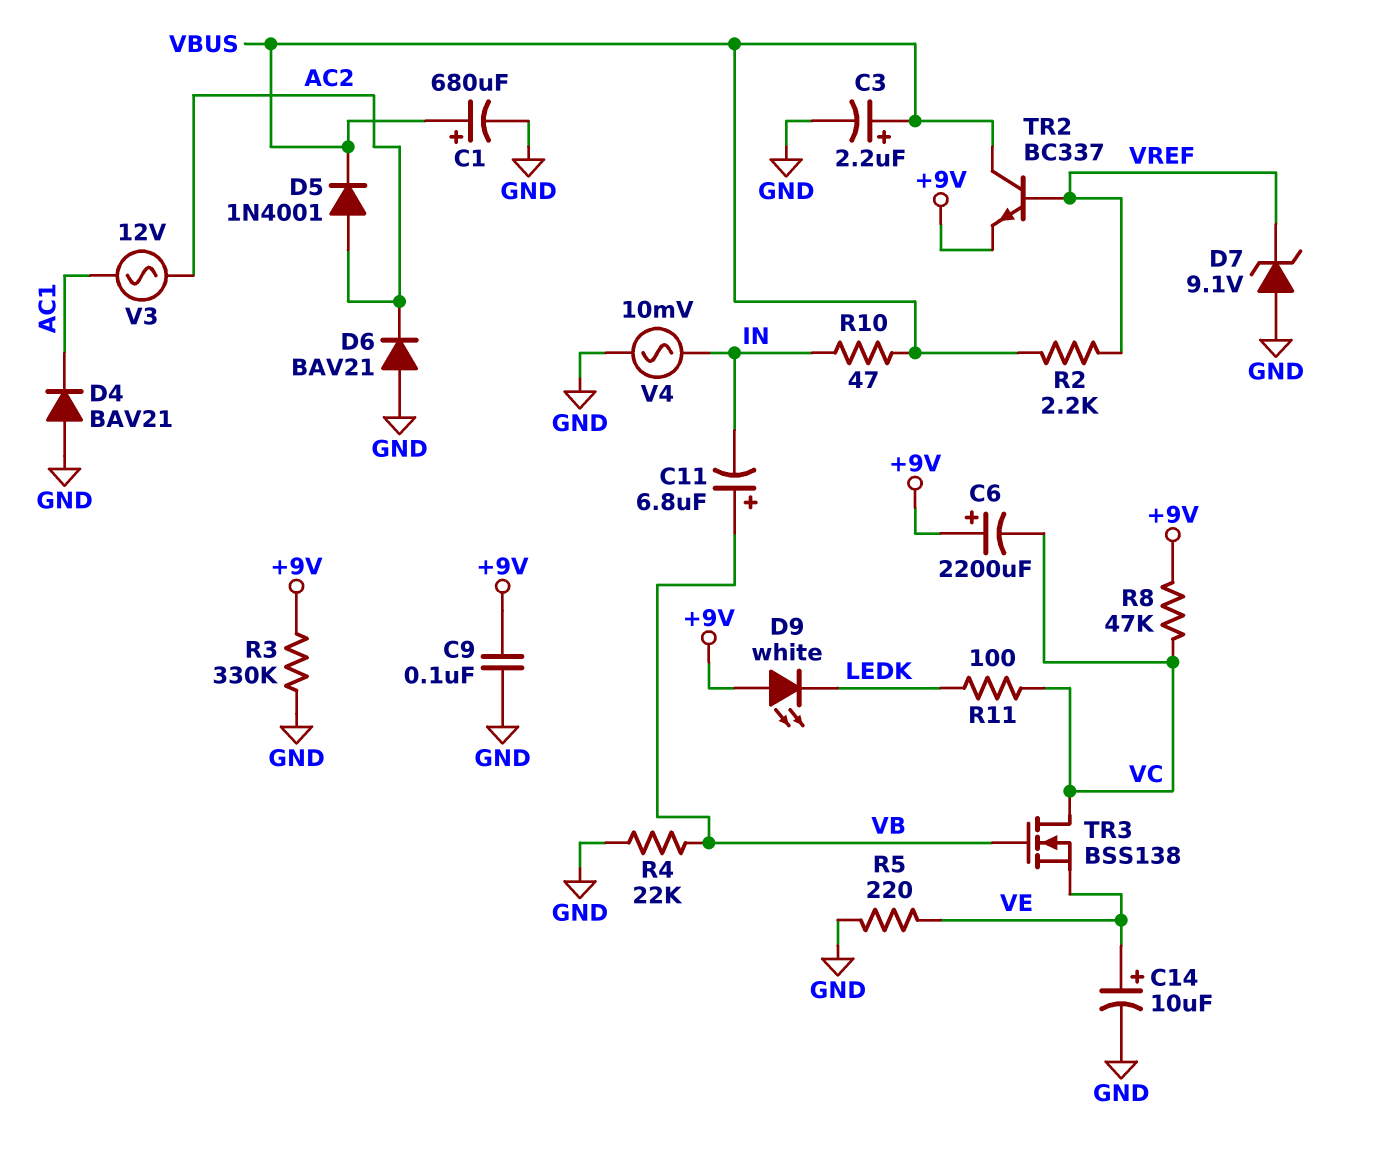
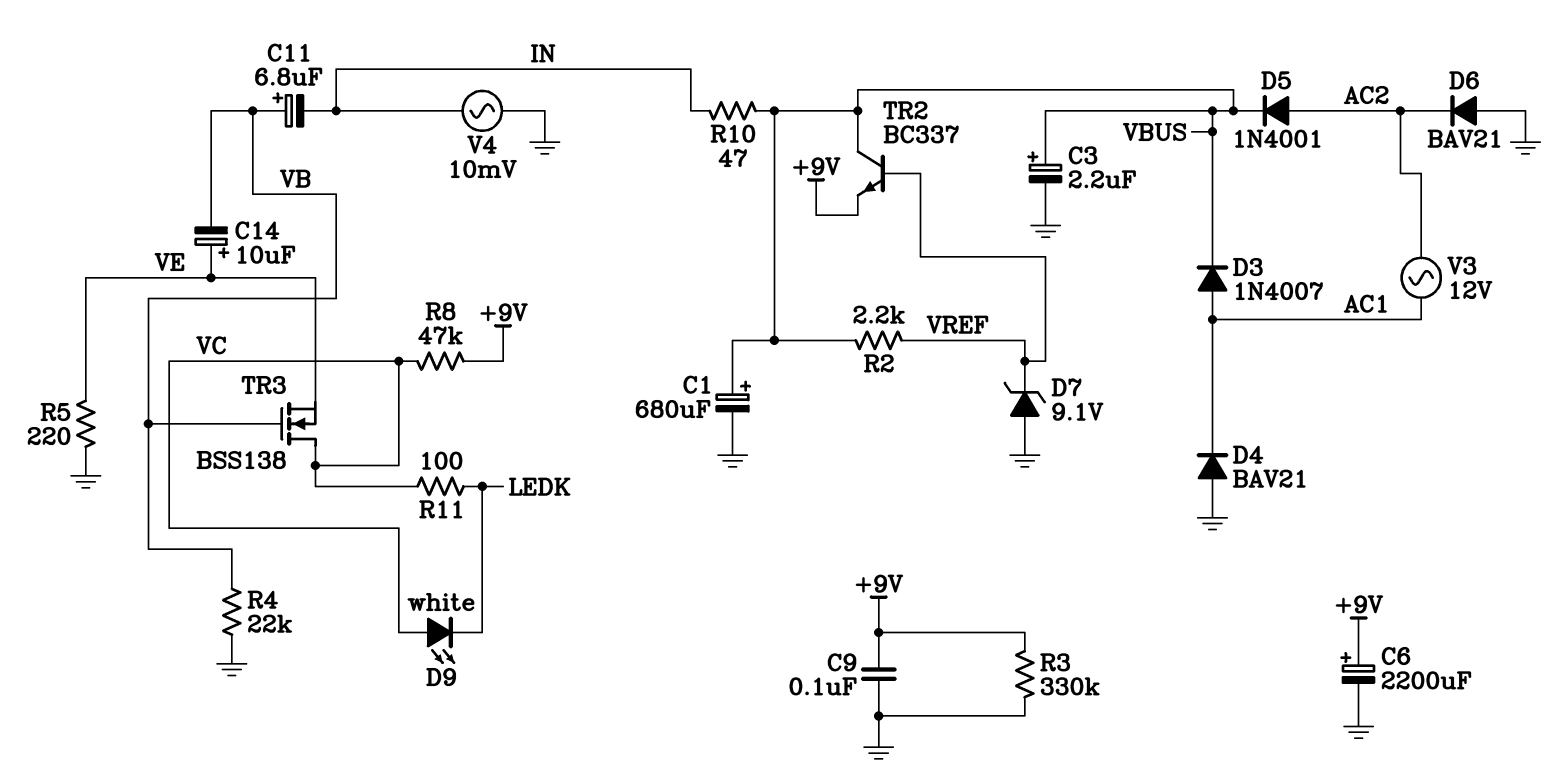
C6: 2200uF (plus +9V, minus VC) -> 2200uF (plus +9V, minus GND)
C14: 10uF (plus VE, minus GND) -> 10uF (plus VE, minus VB)
D3: none -> diode 1N4007 (A AC1, K VBUS)
D9: LED white (A +9V, K LEDK) -> LED white (A VC, K LEDK)

